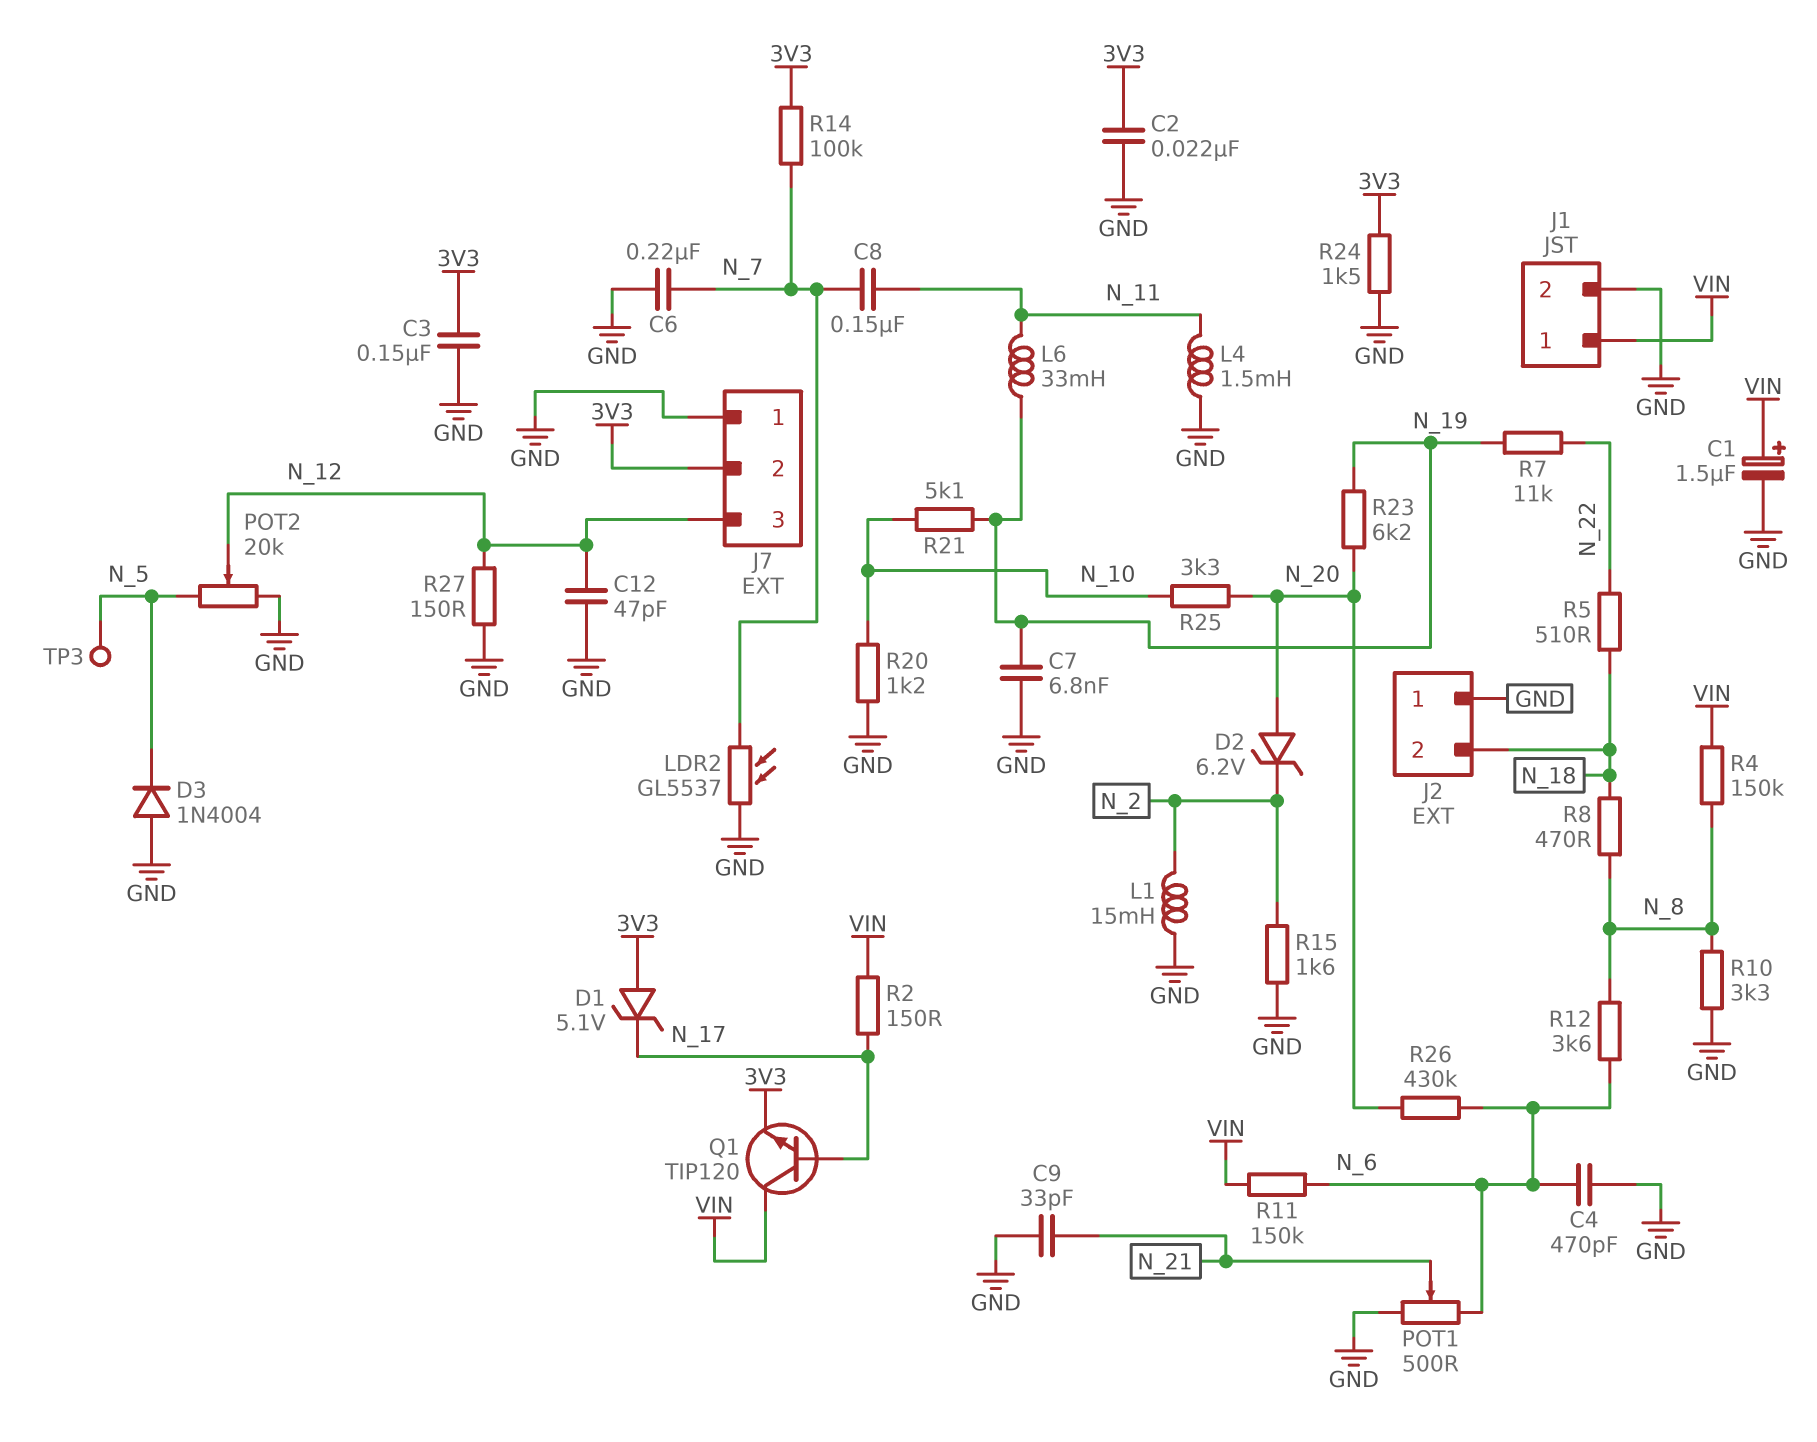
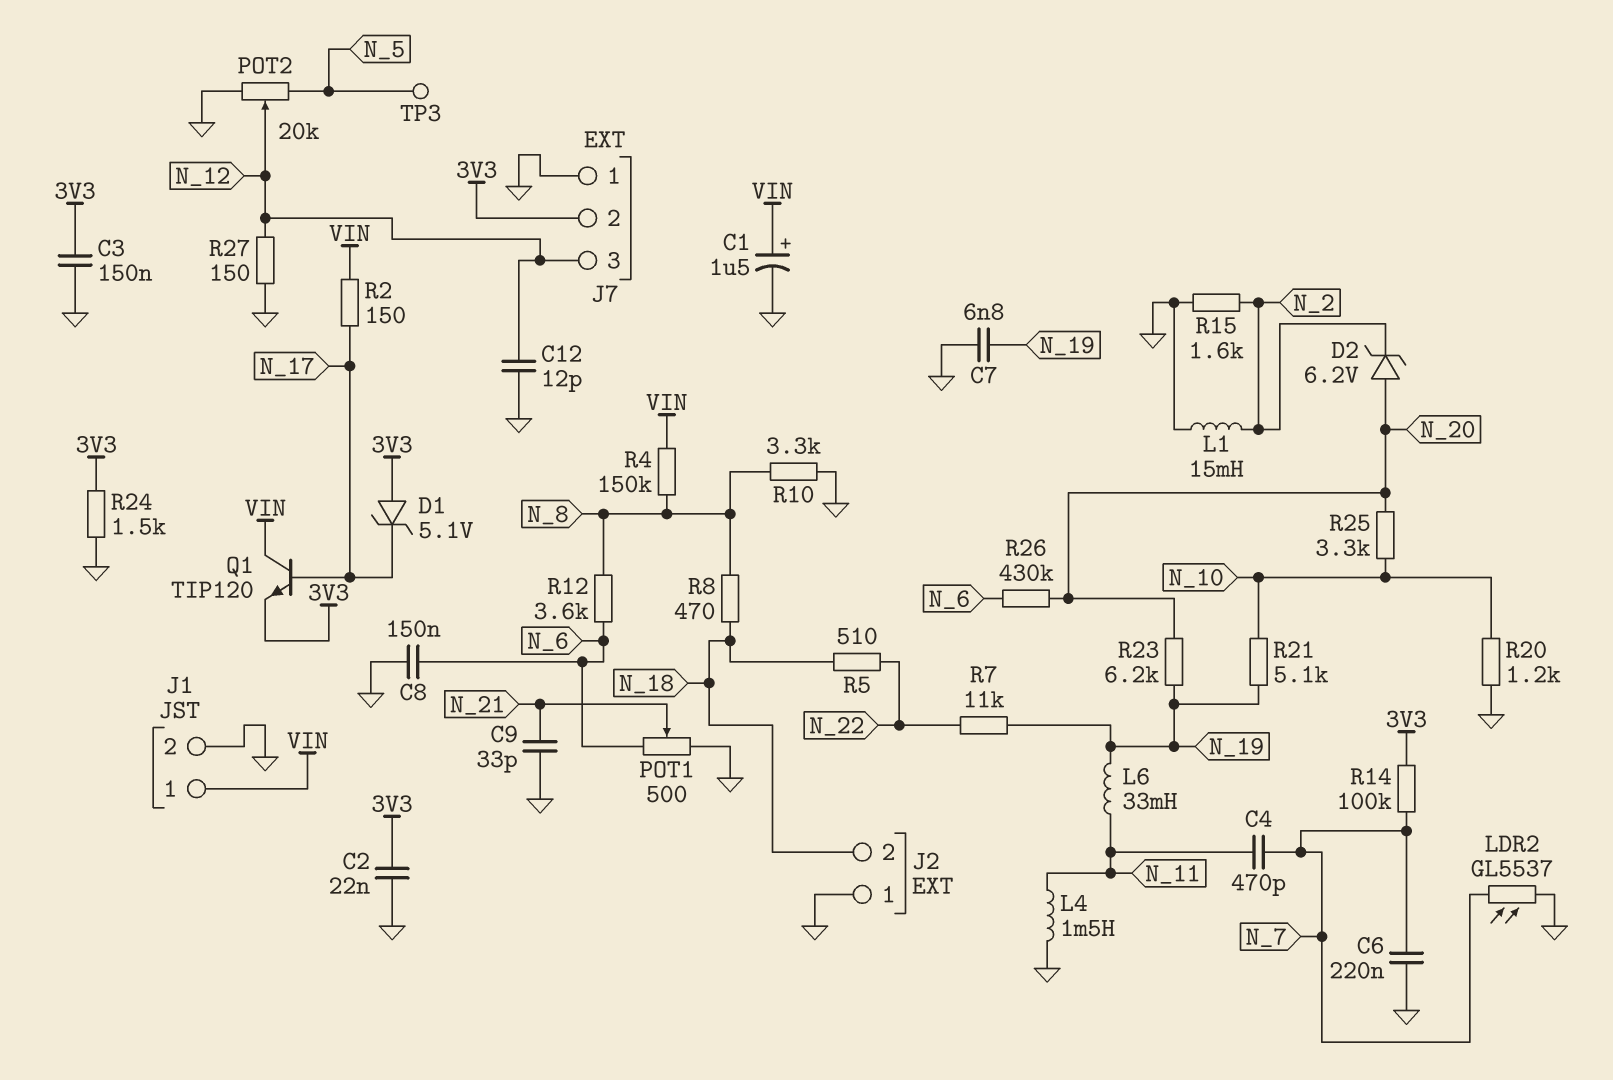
C4: 470pF (GND, N_6) -> 470pF (N_7, N_11)
C8: 150nF (N_7, N_11) -> 150nF (GND, N_6)
C12: 47pF (GND, N_12) -> 12pF (GND, N_12)
D3: diode 1N4004 (A GND, K N_5) -> none
R11: 150k (N_6, VIN) -> none

